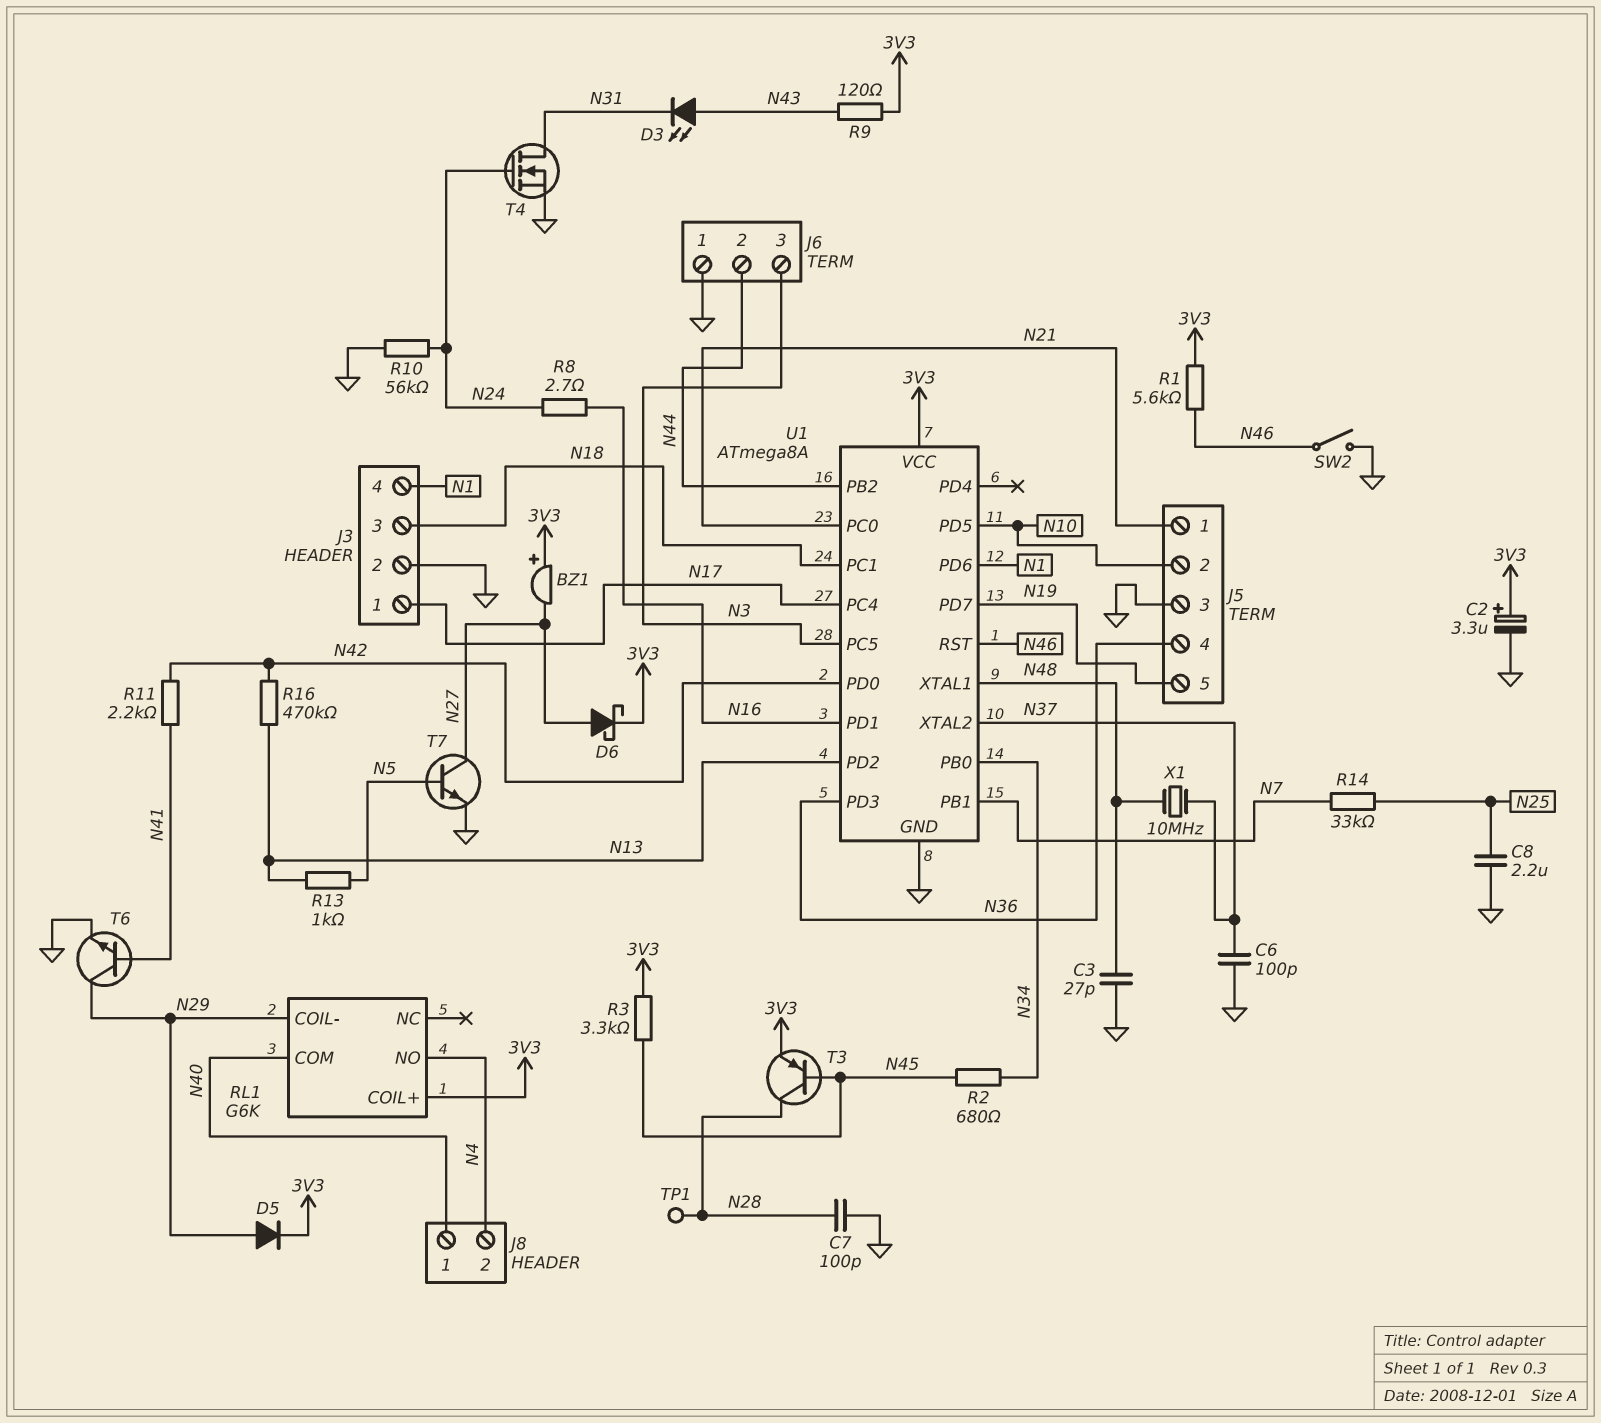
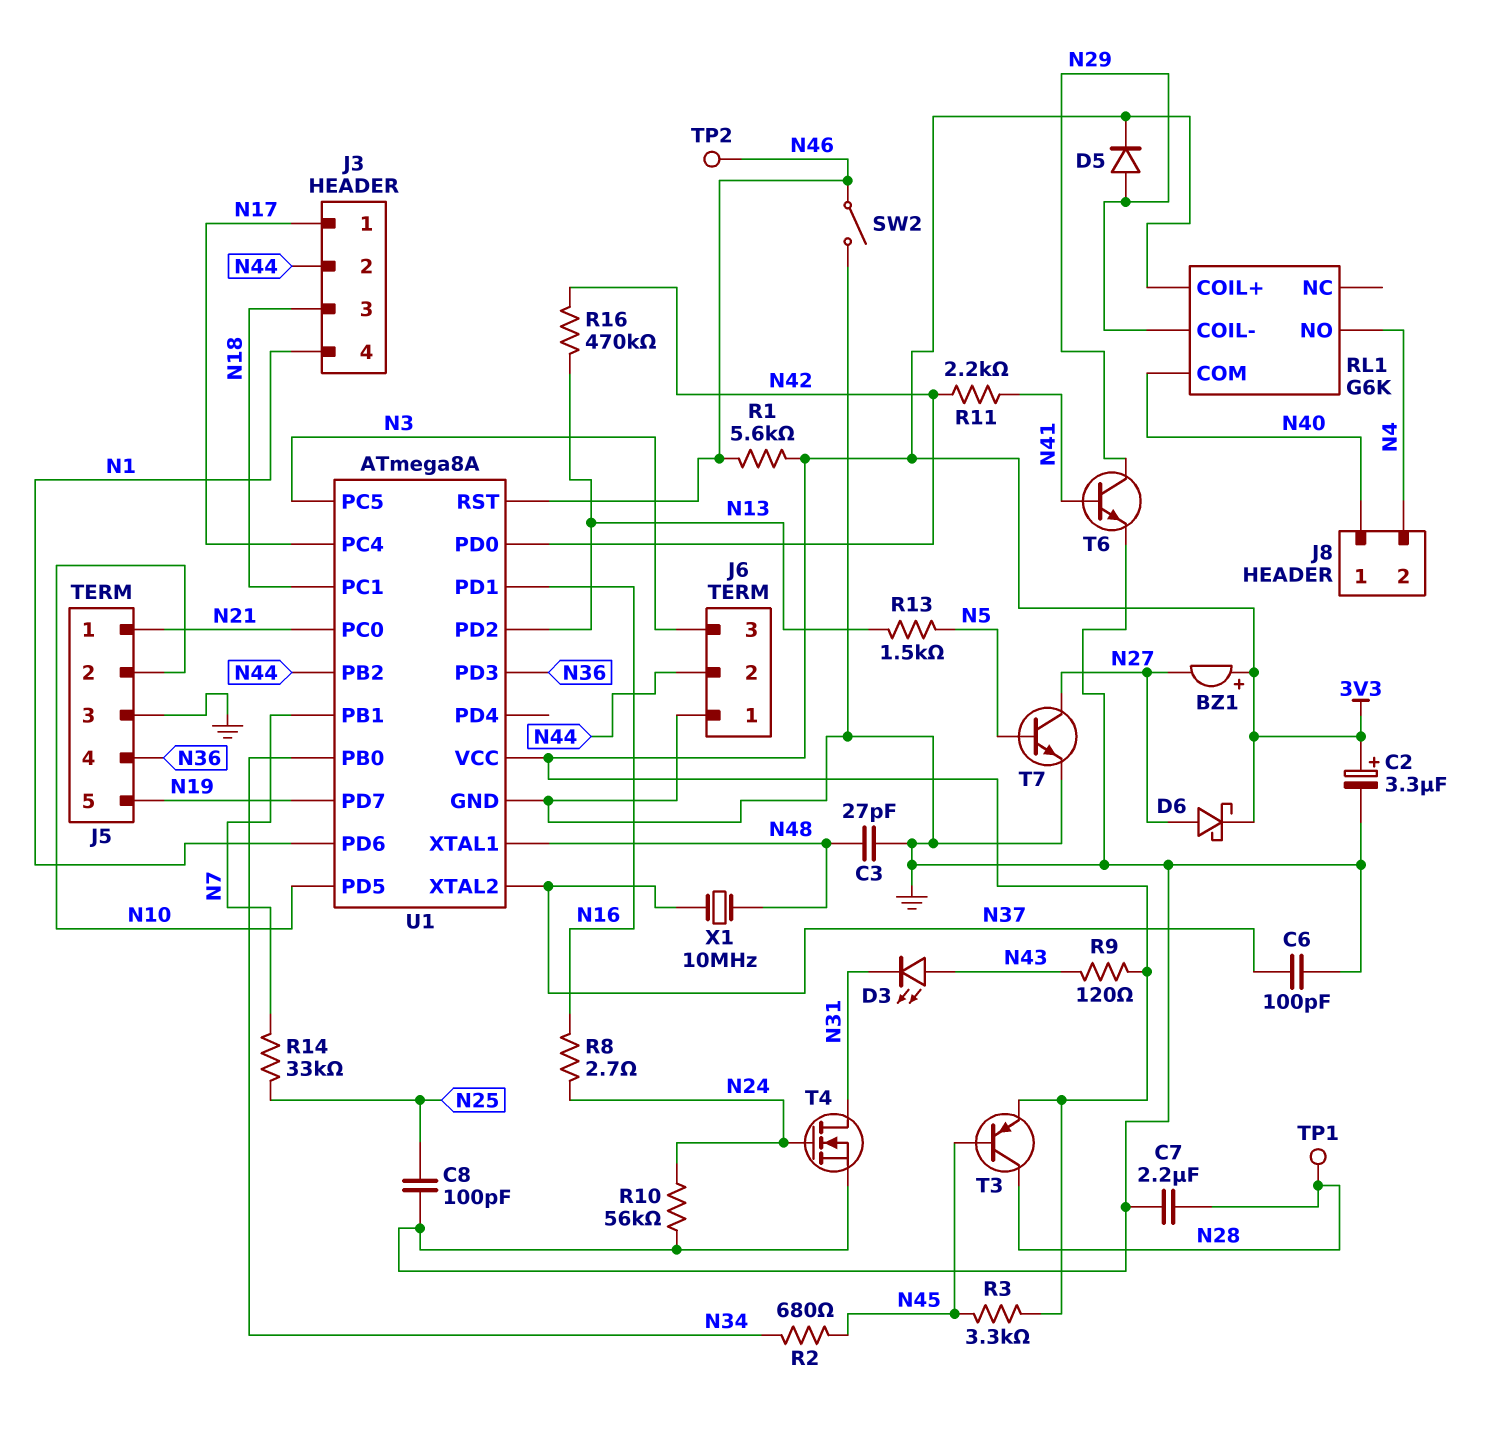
C7: 100pF (GND, N28) -> 2.2uF (GND, N28)
C8: 2.2uF (GND, N25) -> 100pF (GND, N25)
J3 pin 2: GND -> N44
R13: 1k (N5, N13) -> 1.5k (N5, N13)
TP2: none -> test point (N46)

